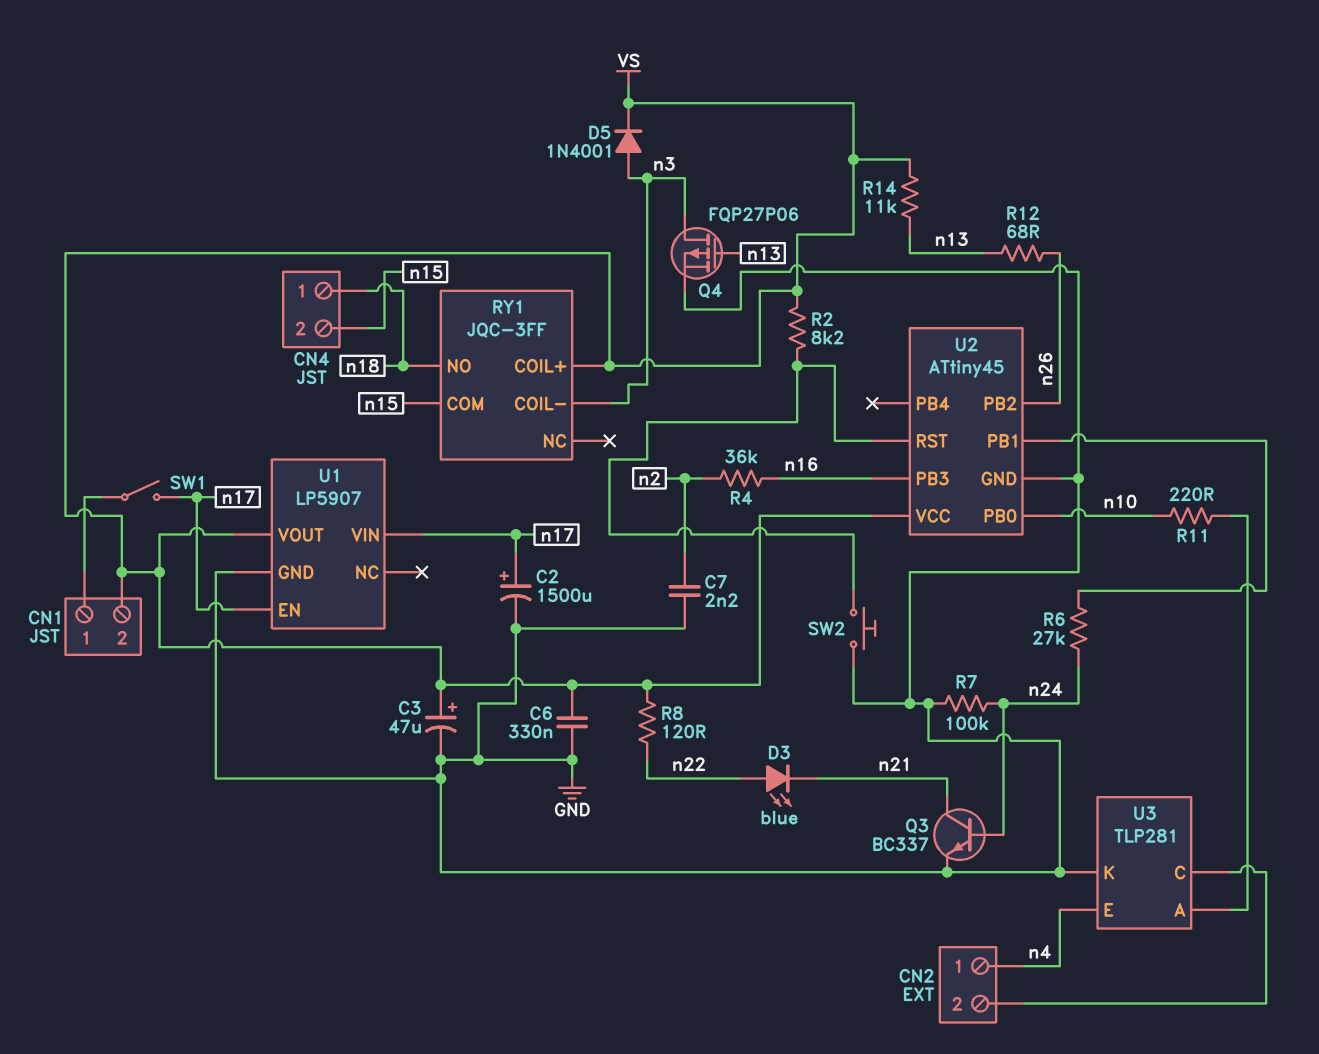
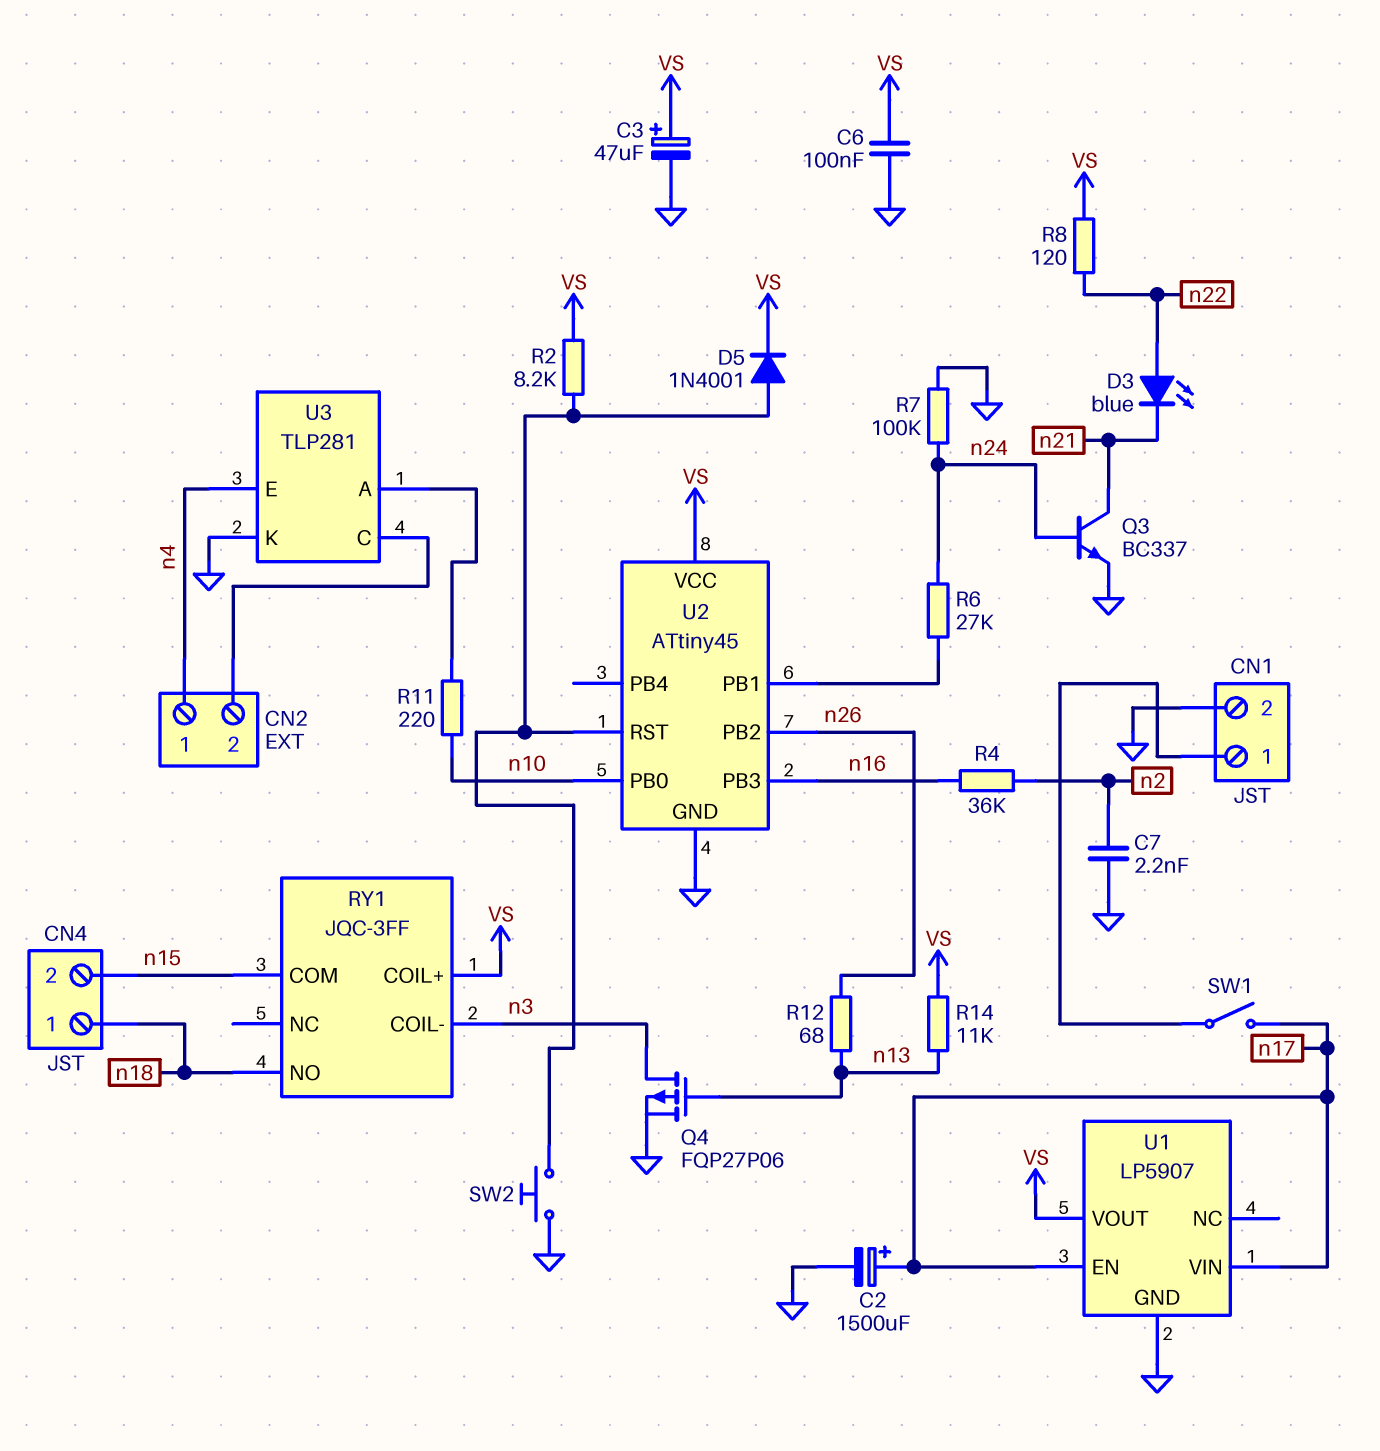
C6: 330nF (GND, VS) -> 100nF (GND, VS)
CN1 pin 2: VS -> GND
D5: diode 1N4001 (A n3, K VS) -> diode 1N4001 (A U2/RST, K VS)

